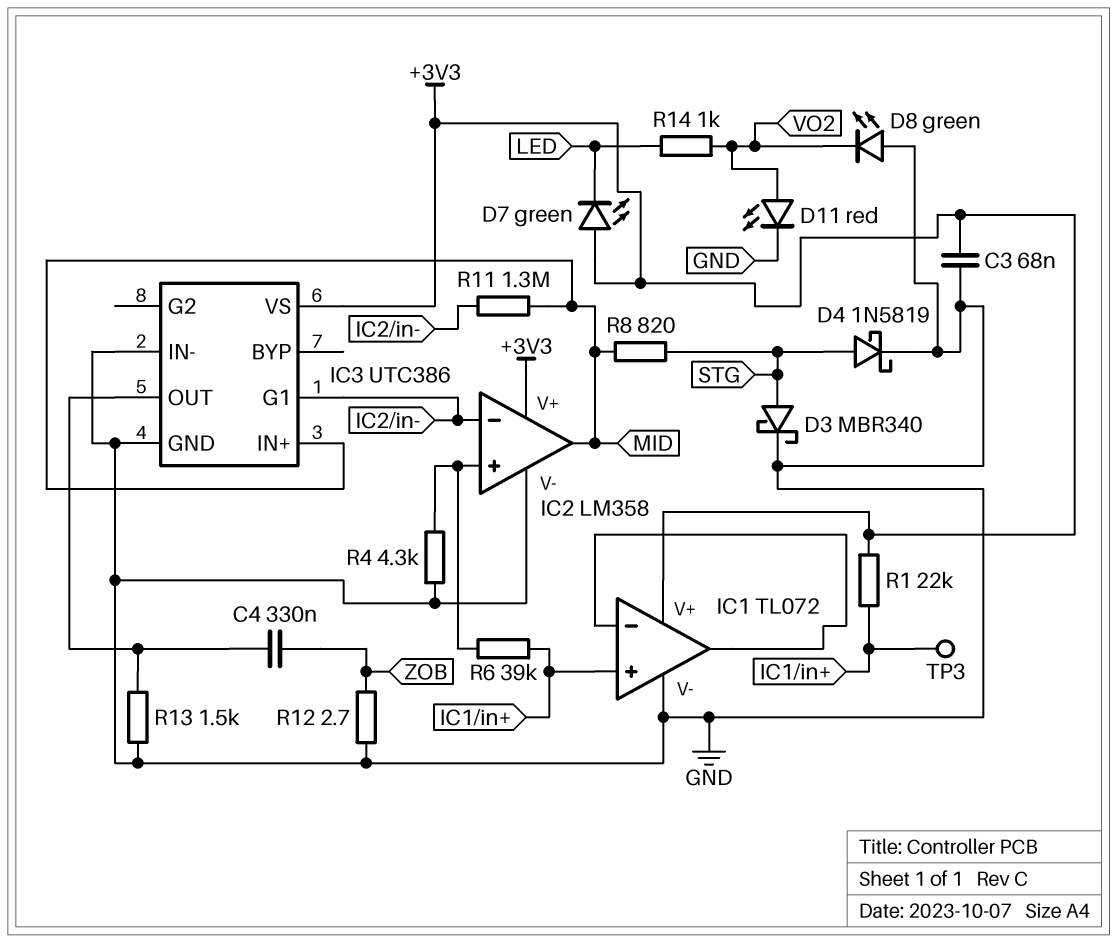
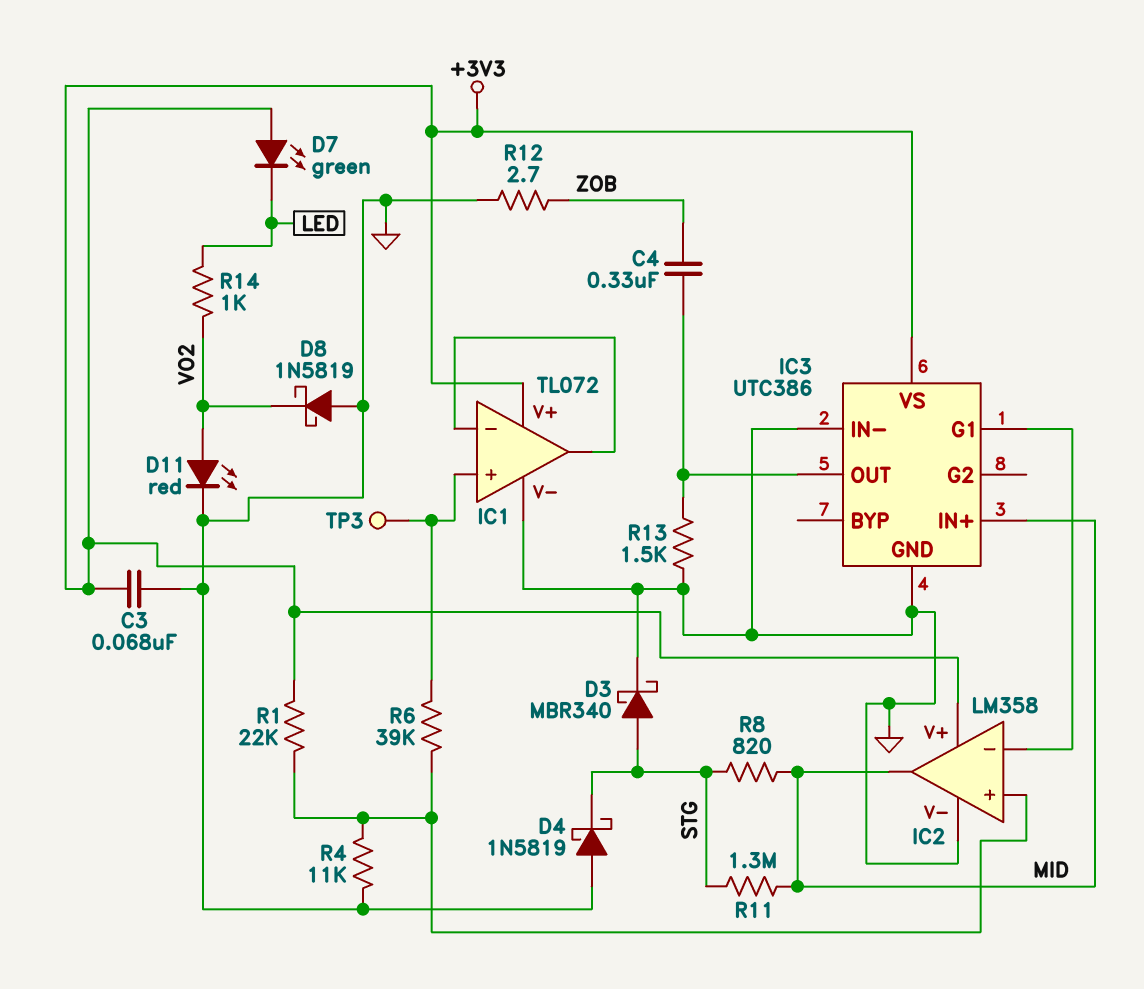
D4: schottky 1N5819 (A STG, K GND) -> schottky 1N5819 (A GND, K STG)
D8: LED green (A GND, K VO2) -> schottky 1N5819 (A GND, K VO2)
R1: 22k (+3V3, IC1/in+) -> 22k (+3V3, IC2/in+)
R4: 4.3k (GND, IC2/in+) -> 11k (GND, IC2/in+)
R11: 1.3M (IC2/in-, MID) -> 1.3M (MID, STG)

